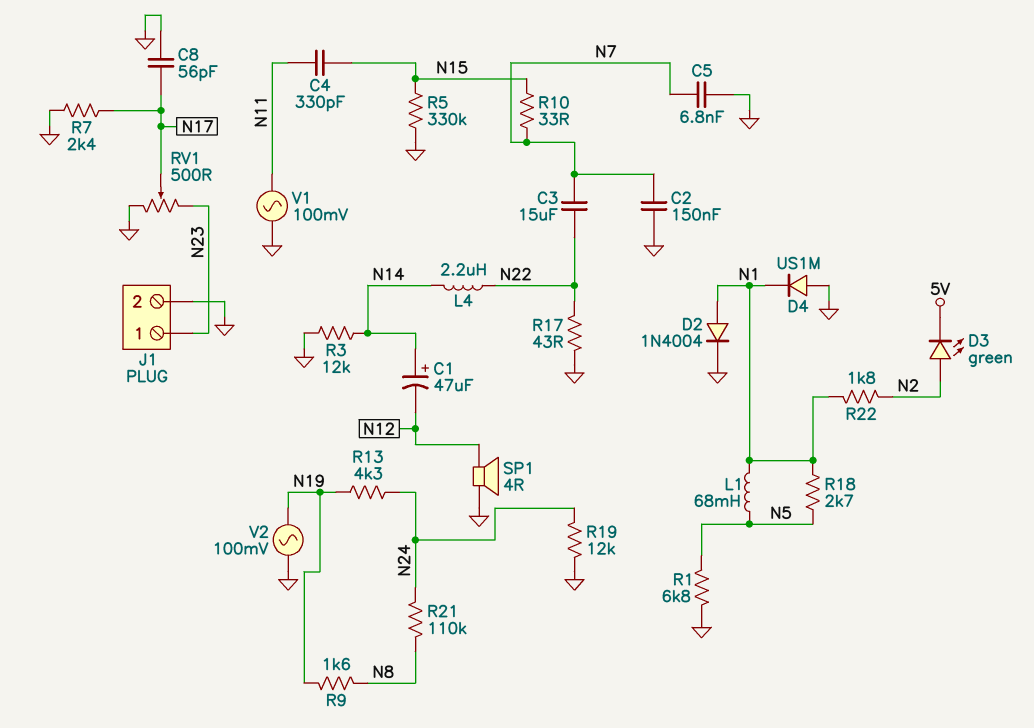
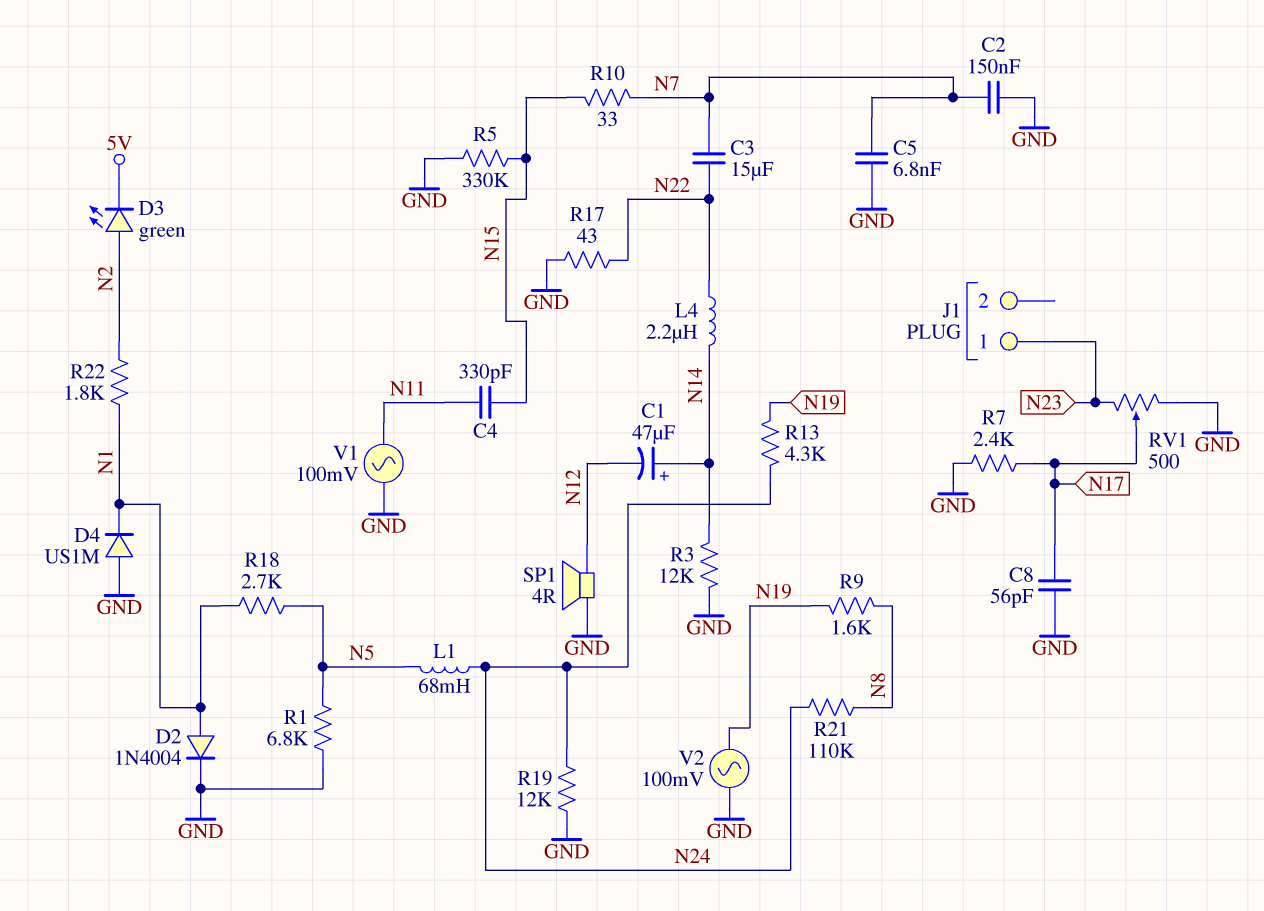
J1 pin 2: GND -> none
L1: 68mH (N1, N5) -> 68mH (N5, N24)

